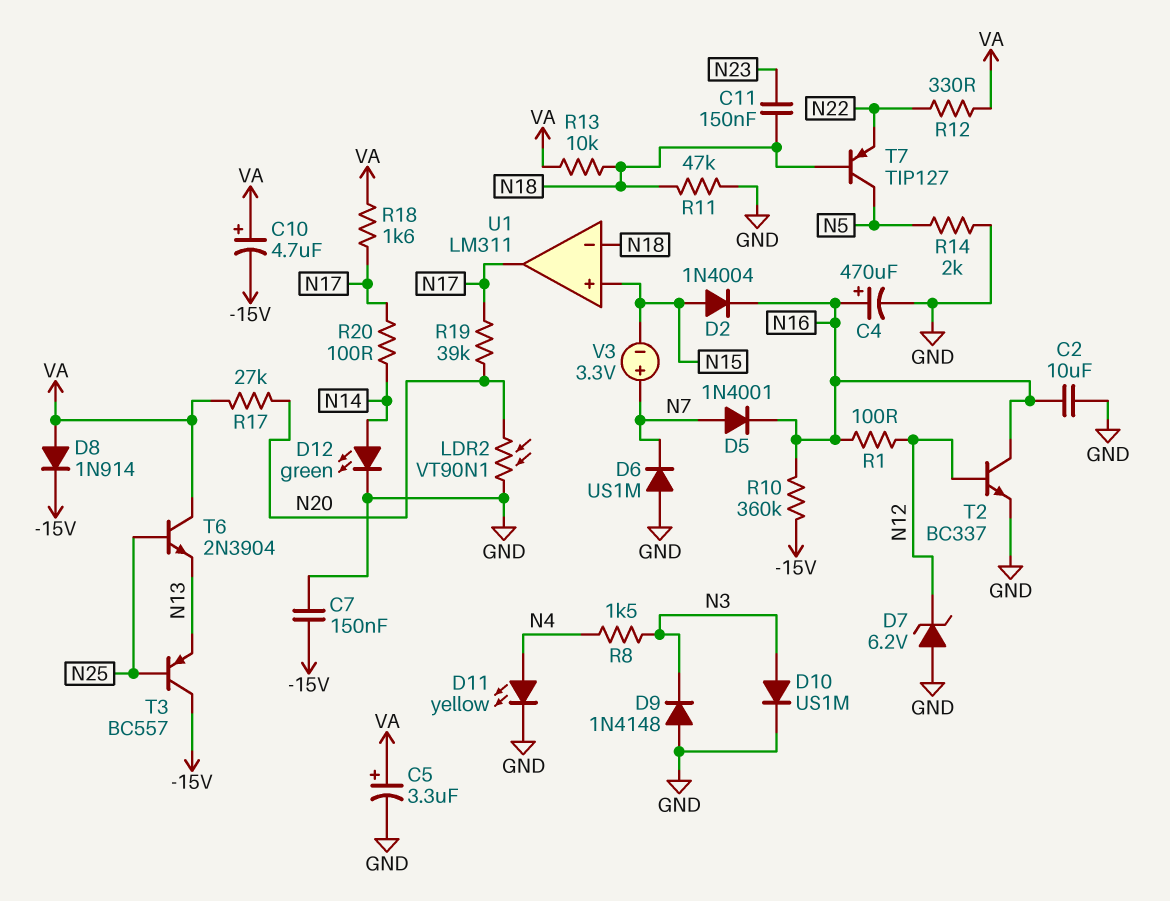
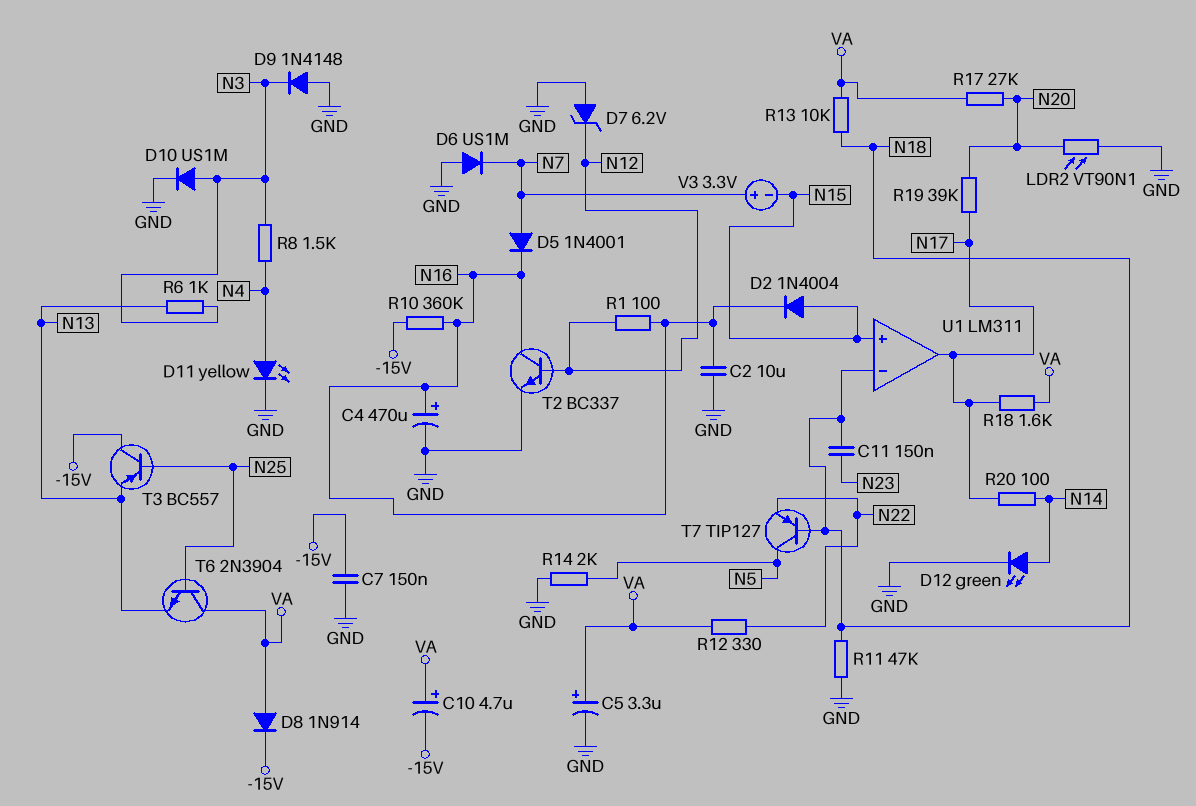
R6: none -> 1k (N3, N13)

